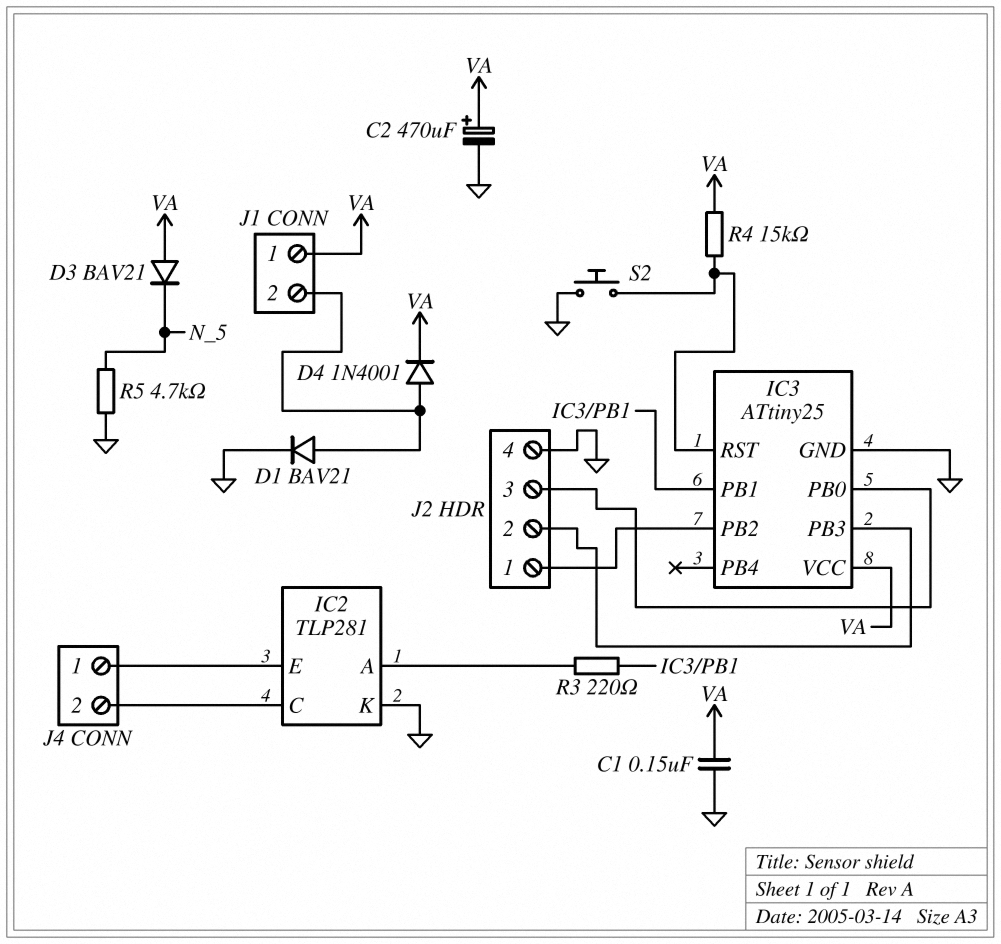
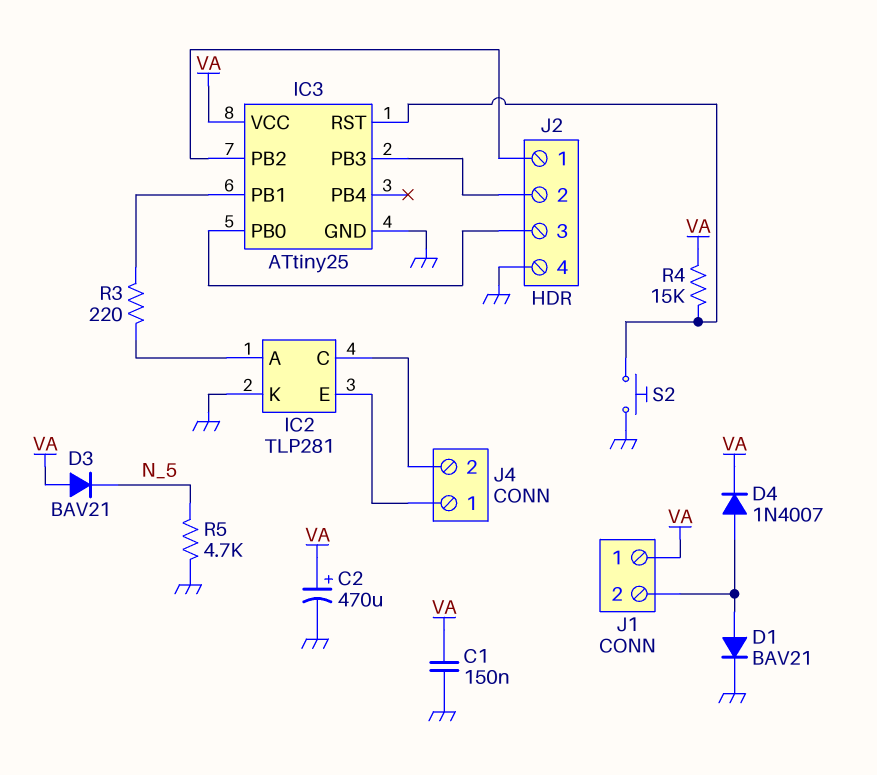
D4: diode 1N4001 (A J1/2, K VA) -> diode 1N4007 (A J1/2, K VA)

